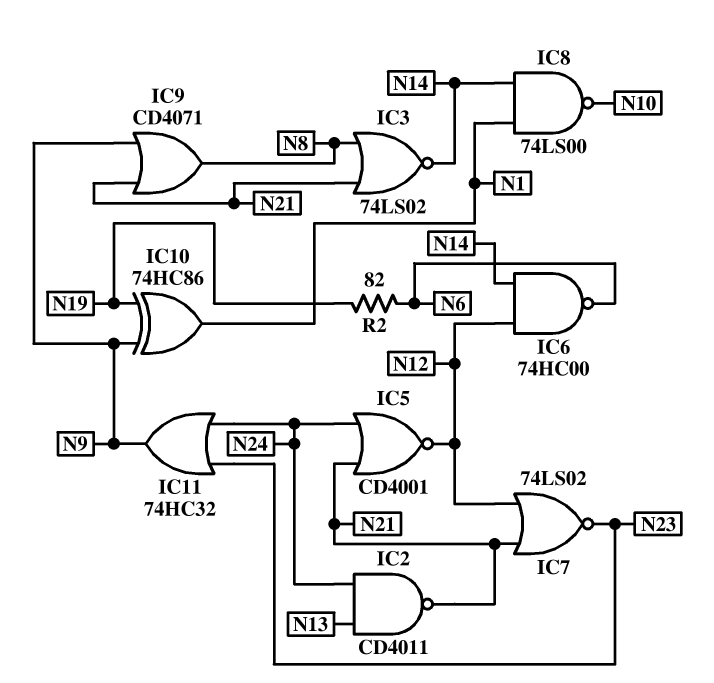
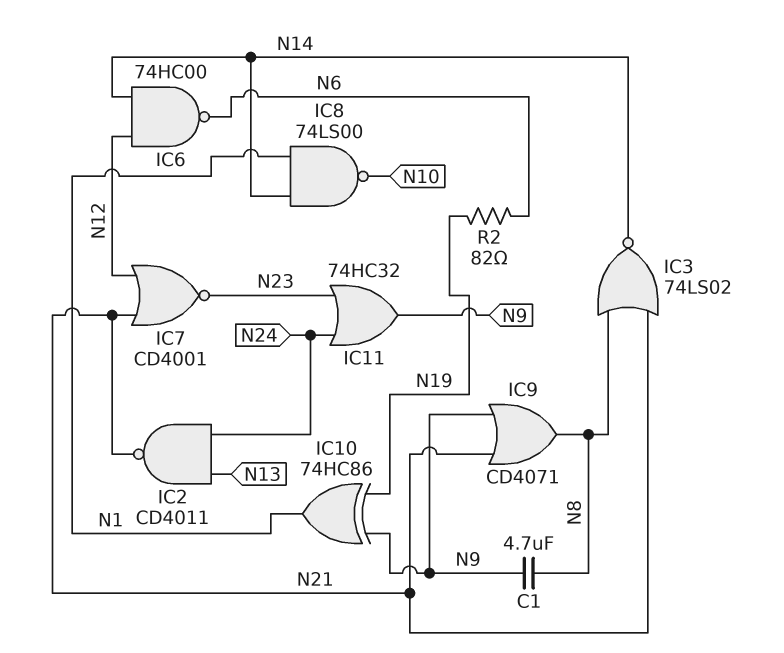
C1: none -> 4.7uF (N8, N9)
IC5: NOR CD4001 (in N21, in N24, out N12) -> none
IC7: NOR 74LS02 (in N12, in N21, out N23) -> NOR CD4001 (in N12, in N21, out N23)

